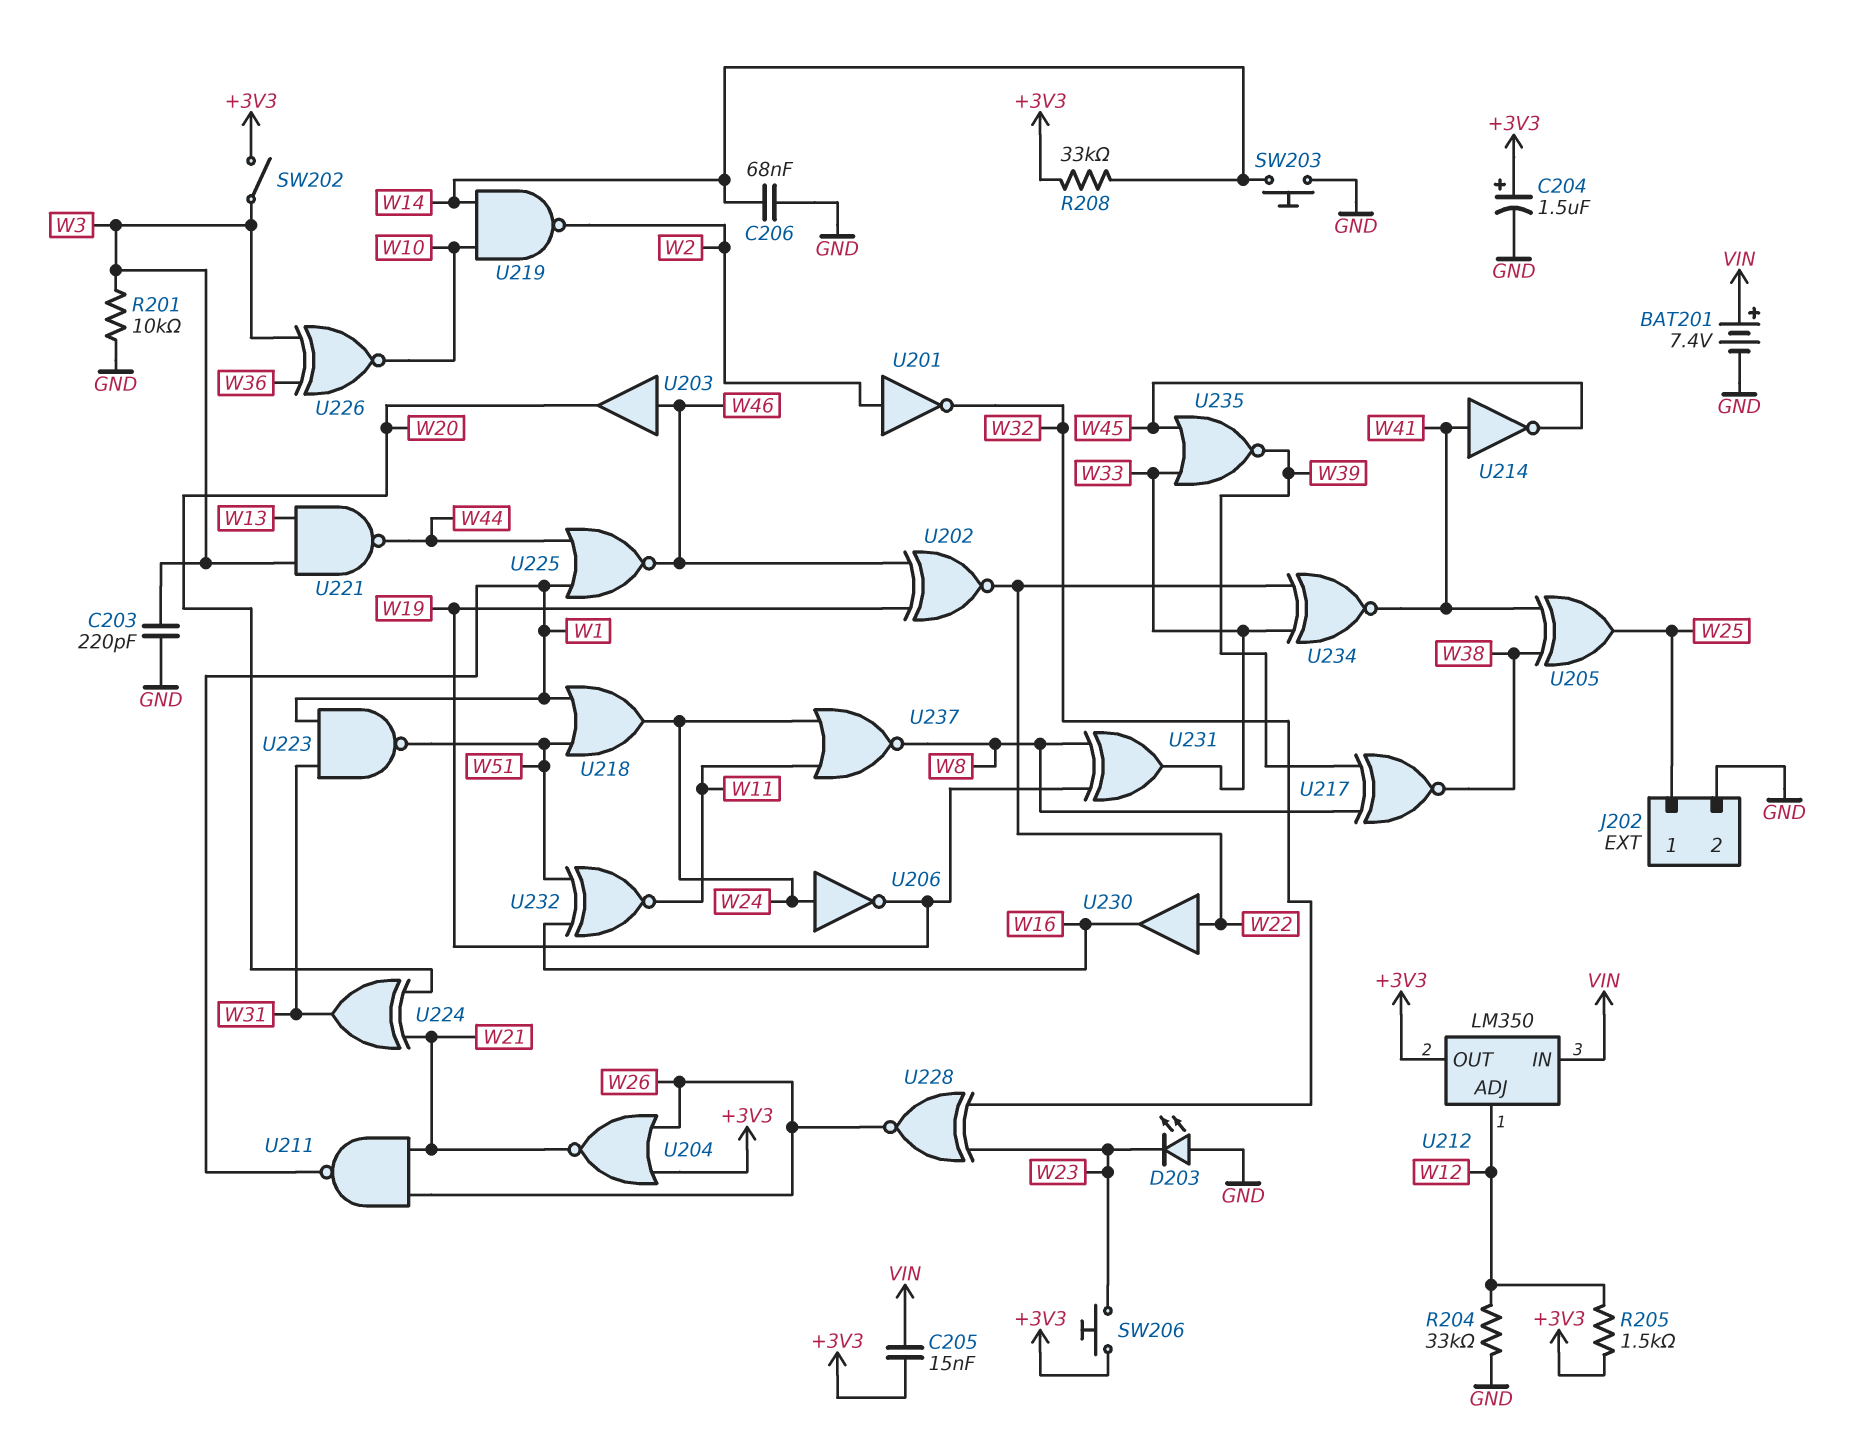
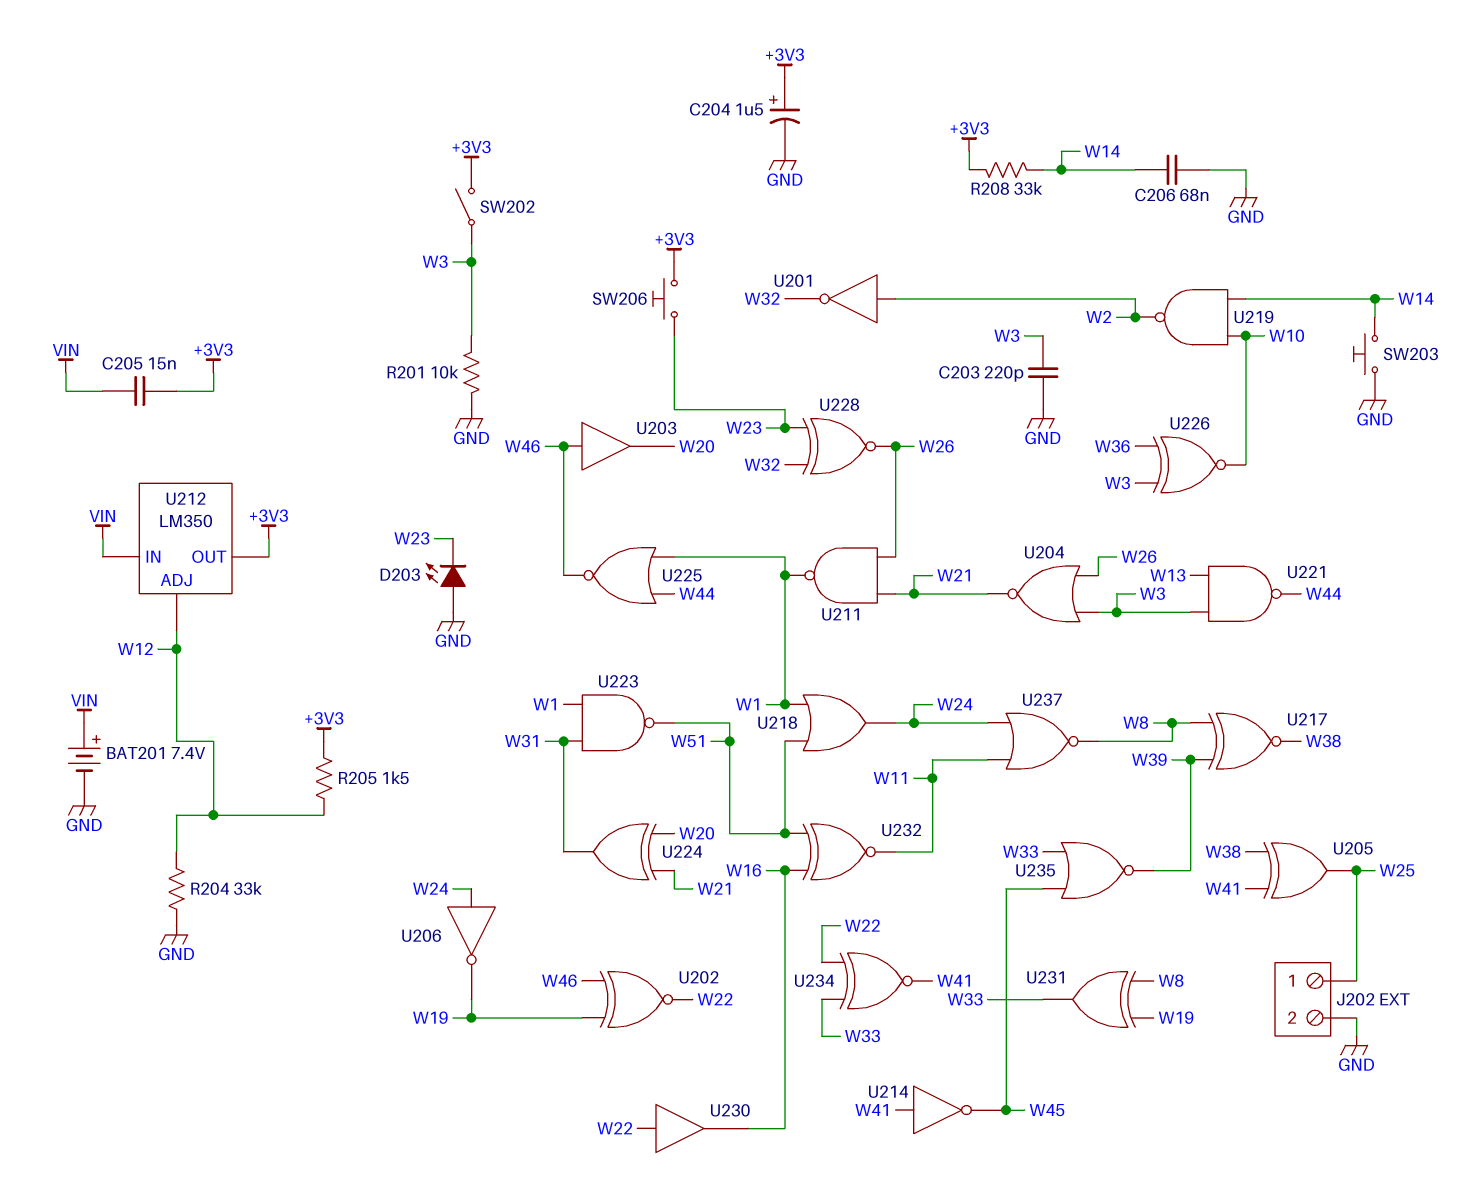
U204: NOR (in +3V3, in W26, out W21) -> NOR (in W3, in W26, out W21)

